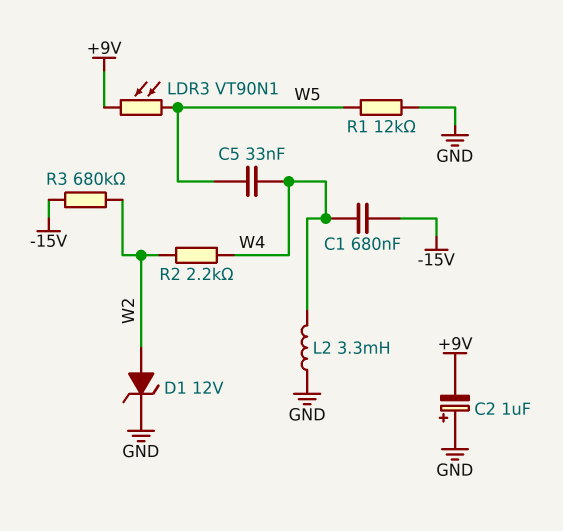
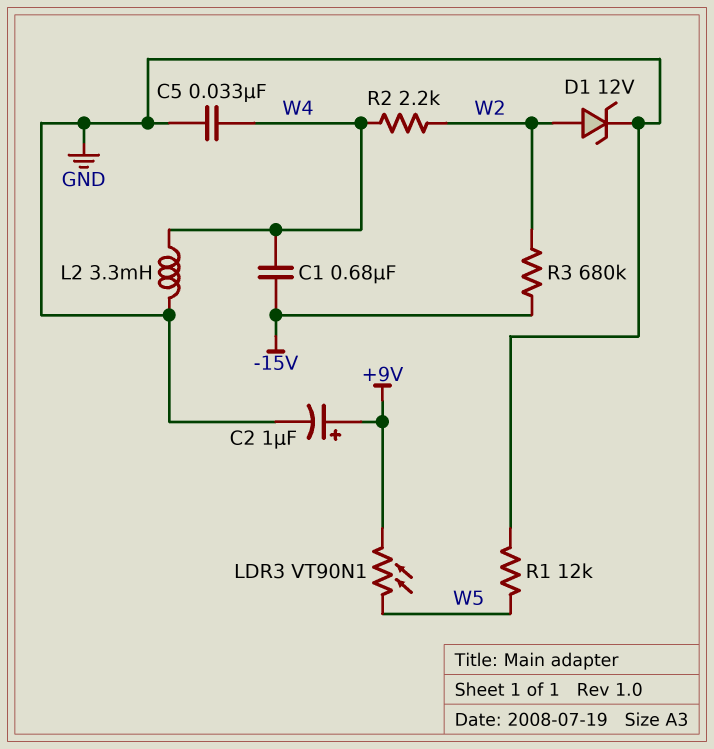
C2: 1uF (plus GND, minus +9V) -> 1uF (plus +9V, minus GND)
C5: 33nF (W4, W5) -> 33nF (GND, W4)

